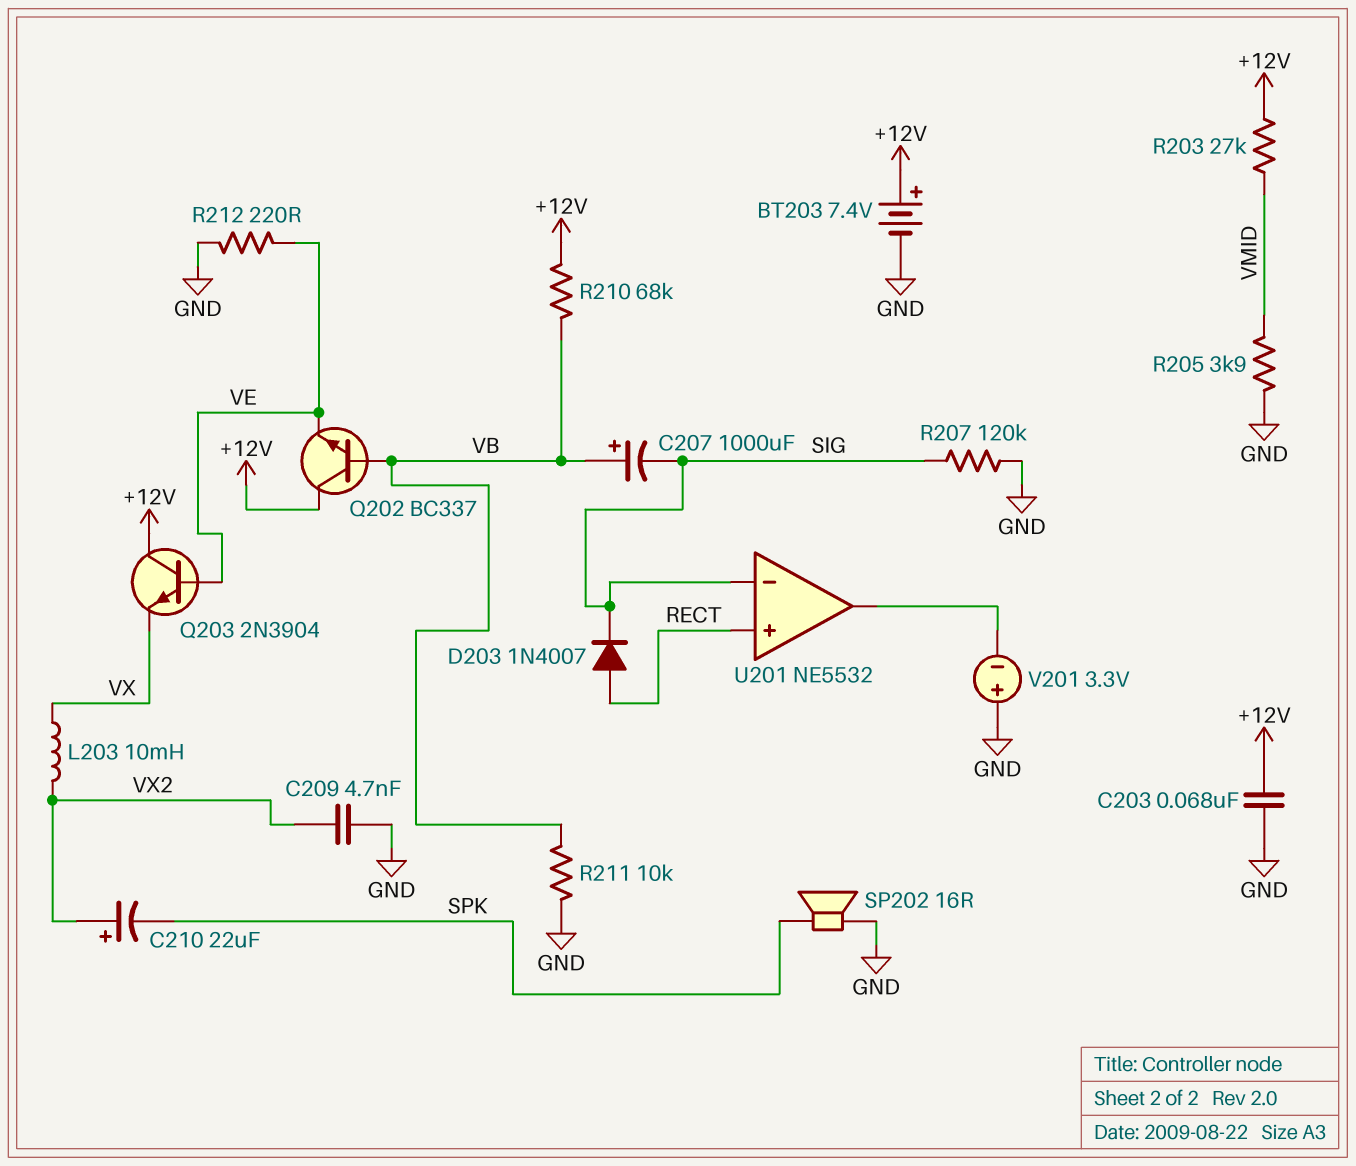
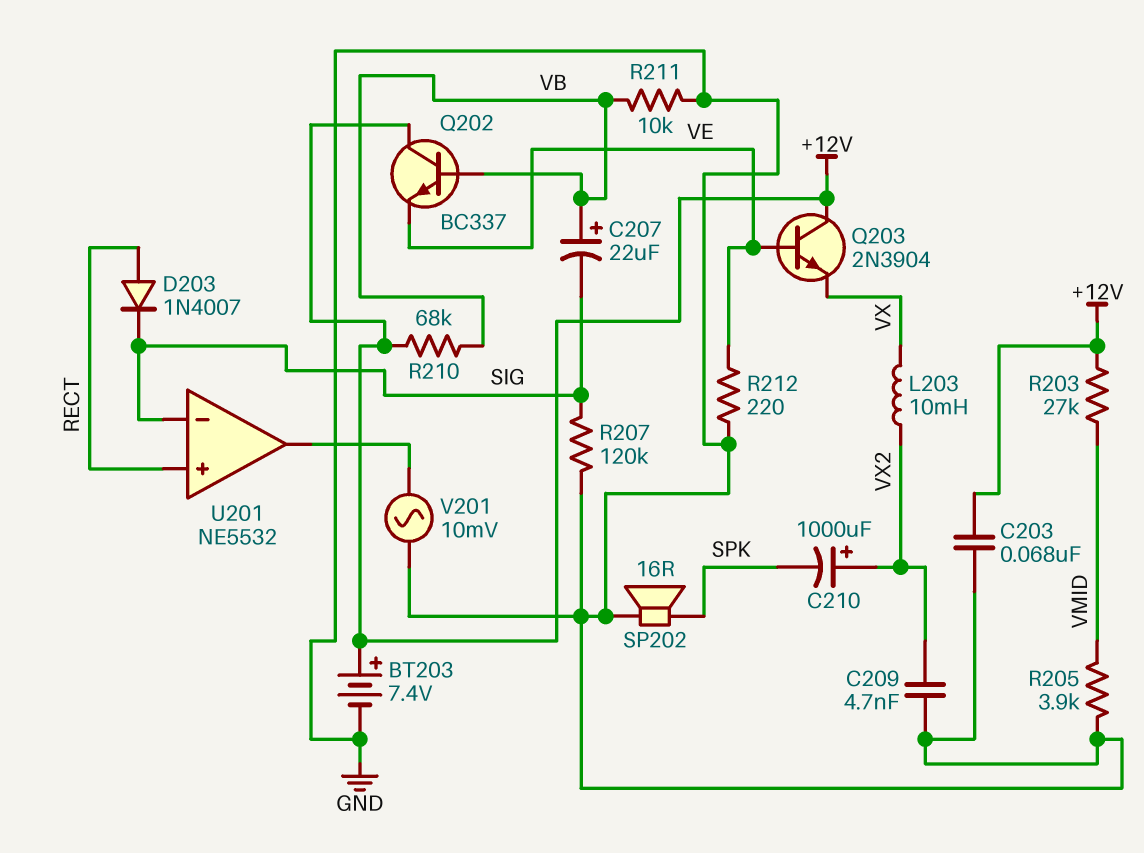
C207: 1000uF (plus VB, minus SIG) -> 22uF (plus VB, minus SIG)
C210: 22uF (plus VX2, minus SPK) -> 1000uF (plus VX2, minus SPK)
V201: 3.3V (plus GND, minus U201/out) -> AC 10mV (GND, U201/out)

